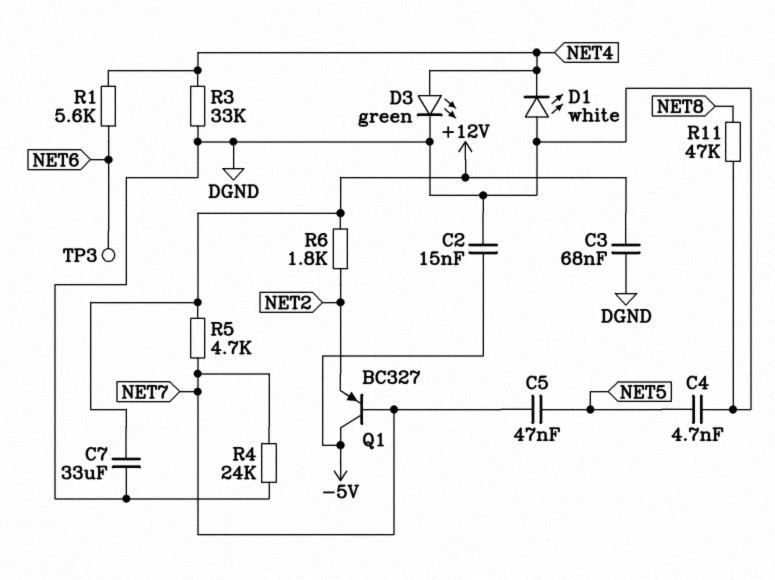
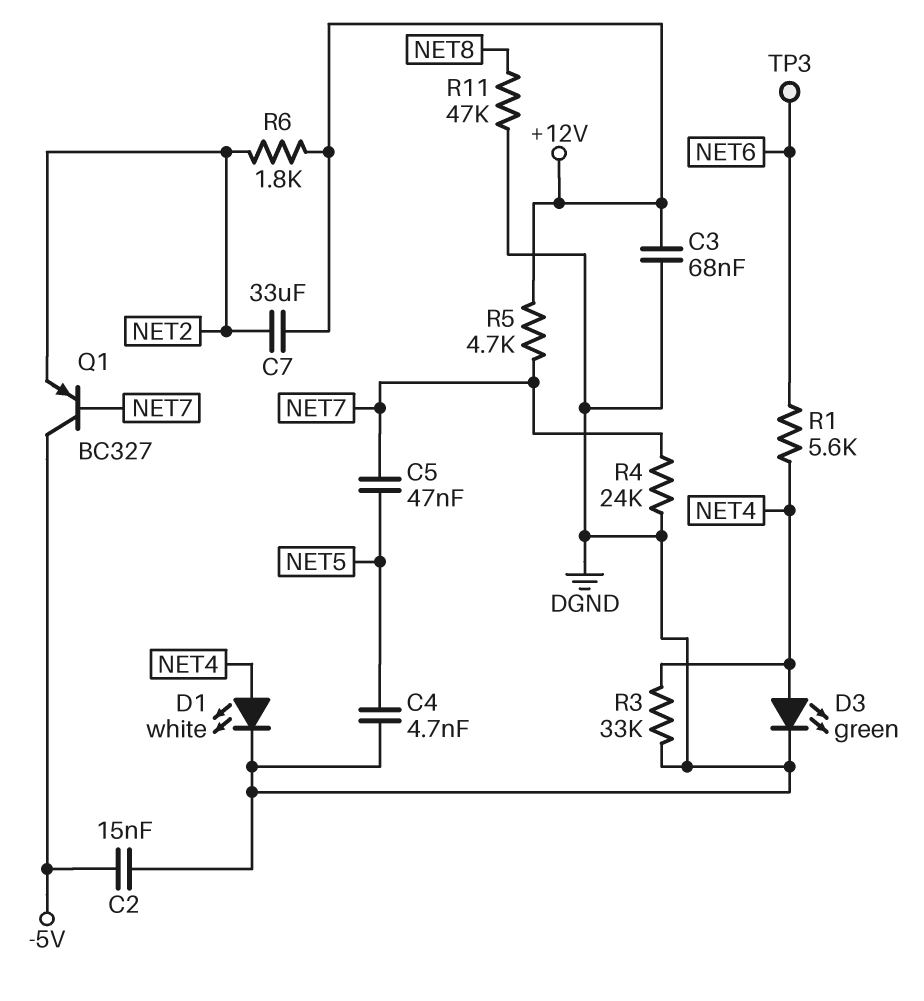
C7: 33uF (+12V, DGND) -> 33uF (+12V, NET2)
D1: LED white (A DGND, K NET4) -> LED white (A NET4, K DGND)

